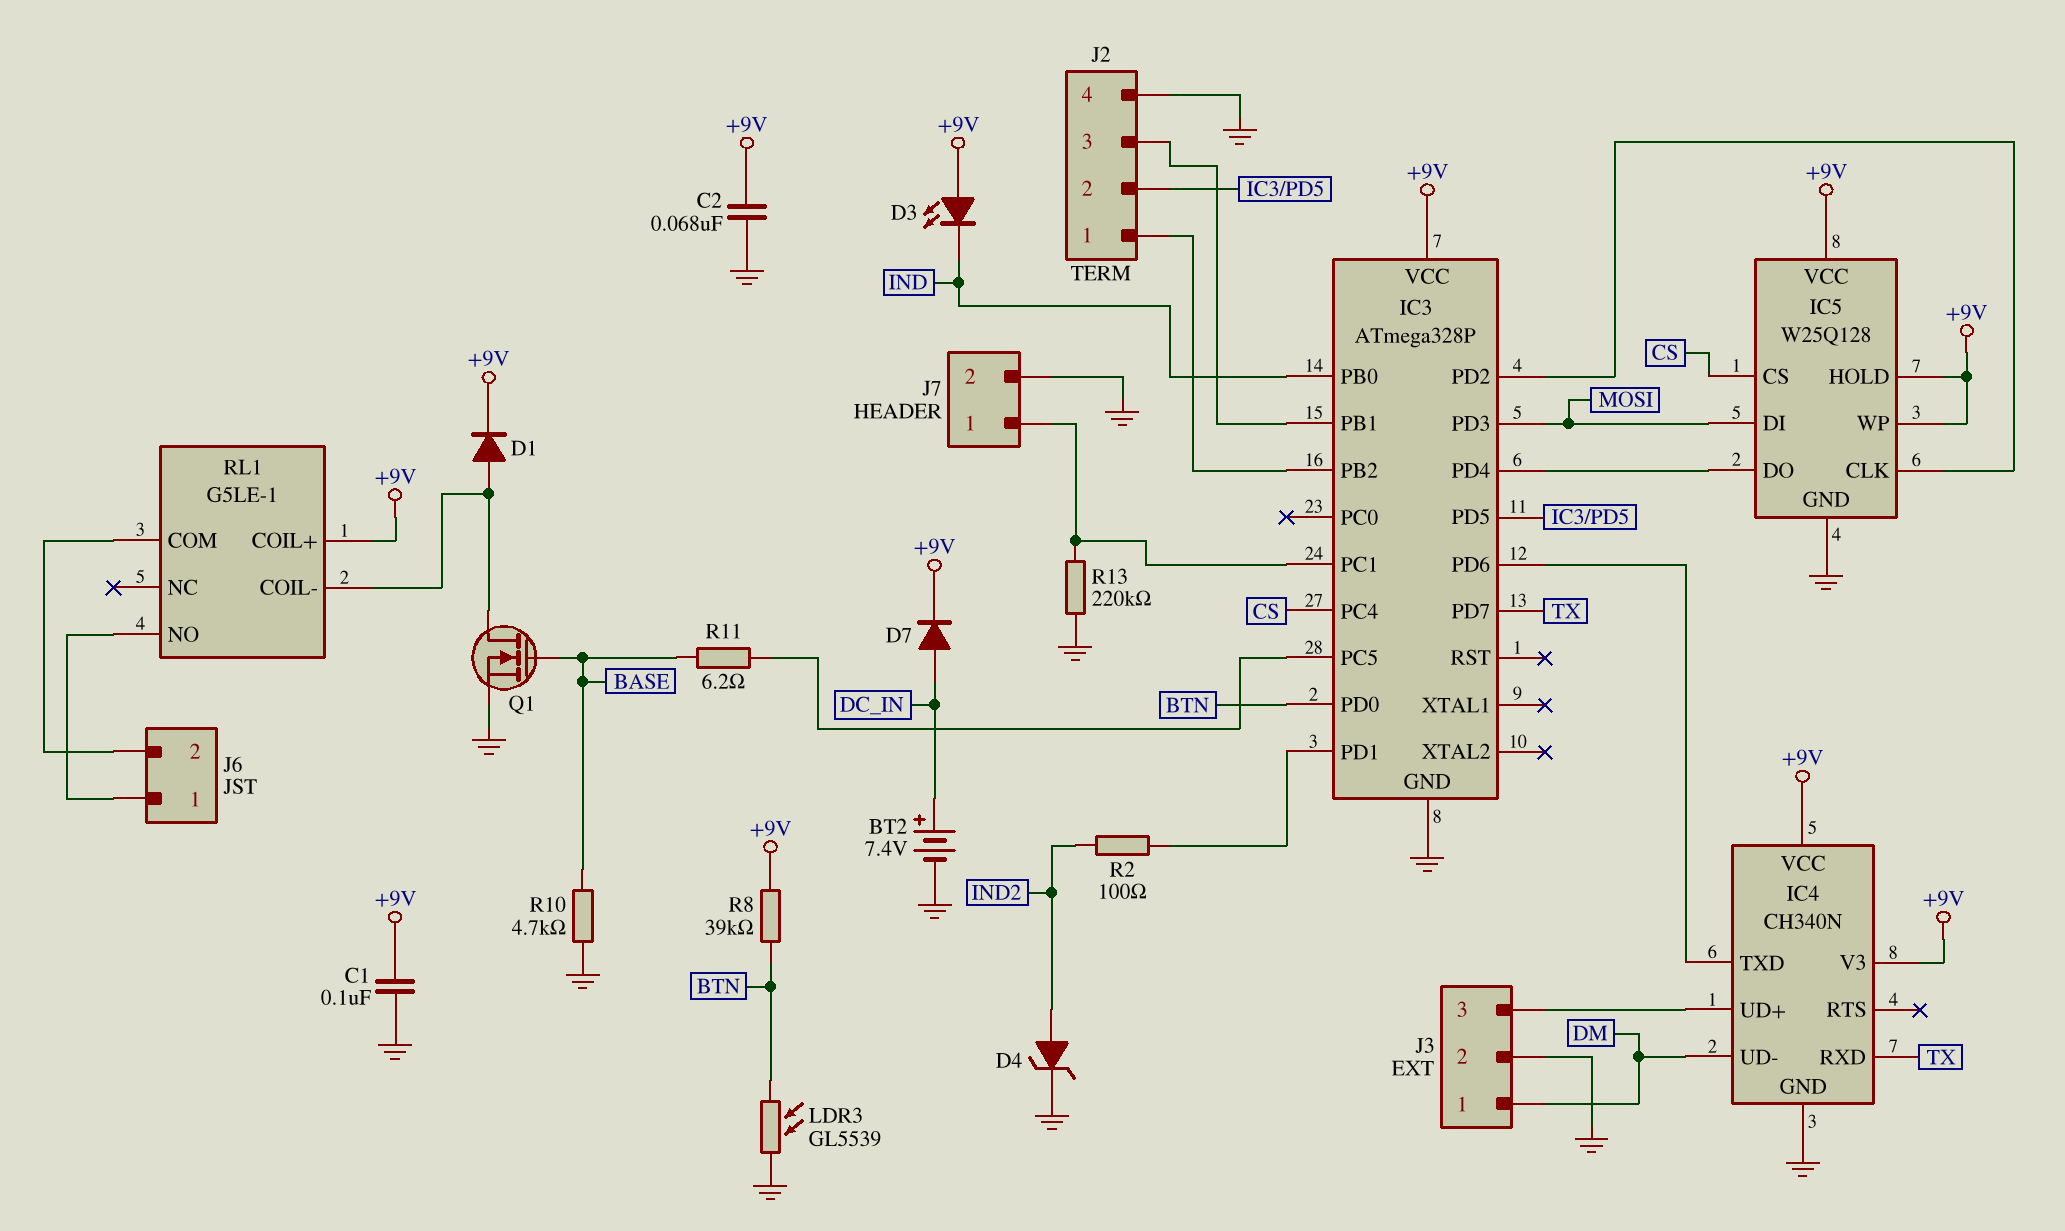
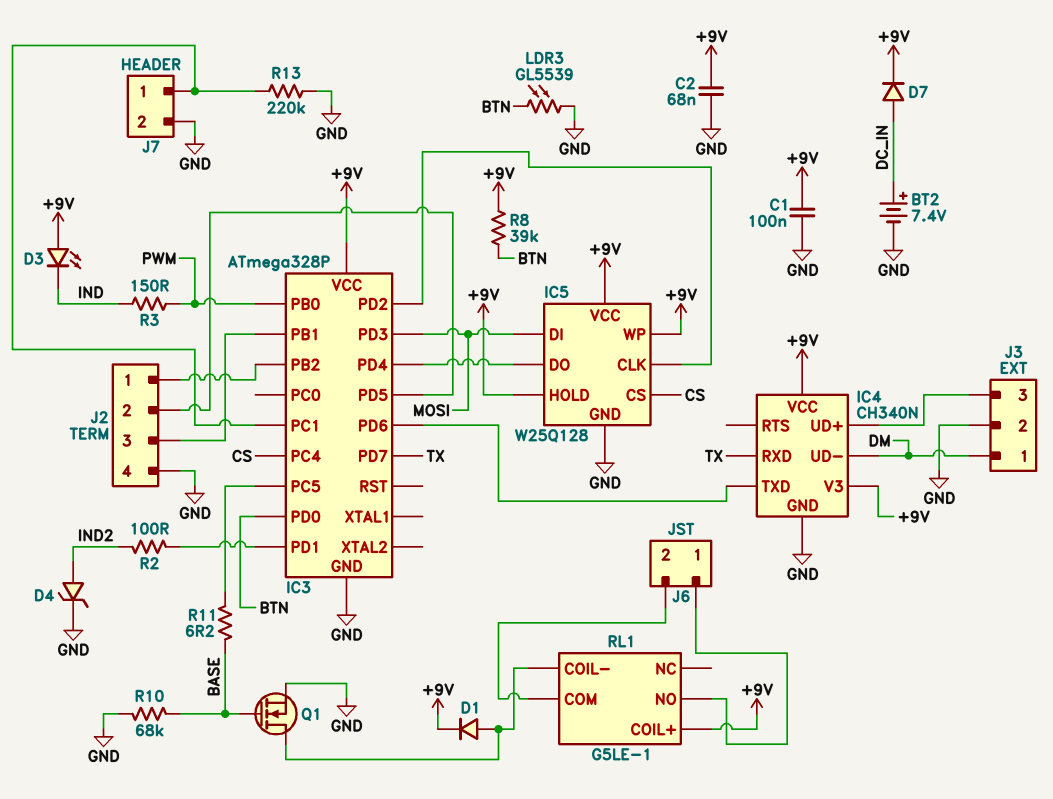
IC3 pin PB0: IND -> PWM
R3: none -> 150 (IND, PWM)
R10: 4.7k (BASE, GND) -> 68k (BASE, GND)

